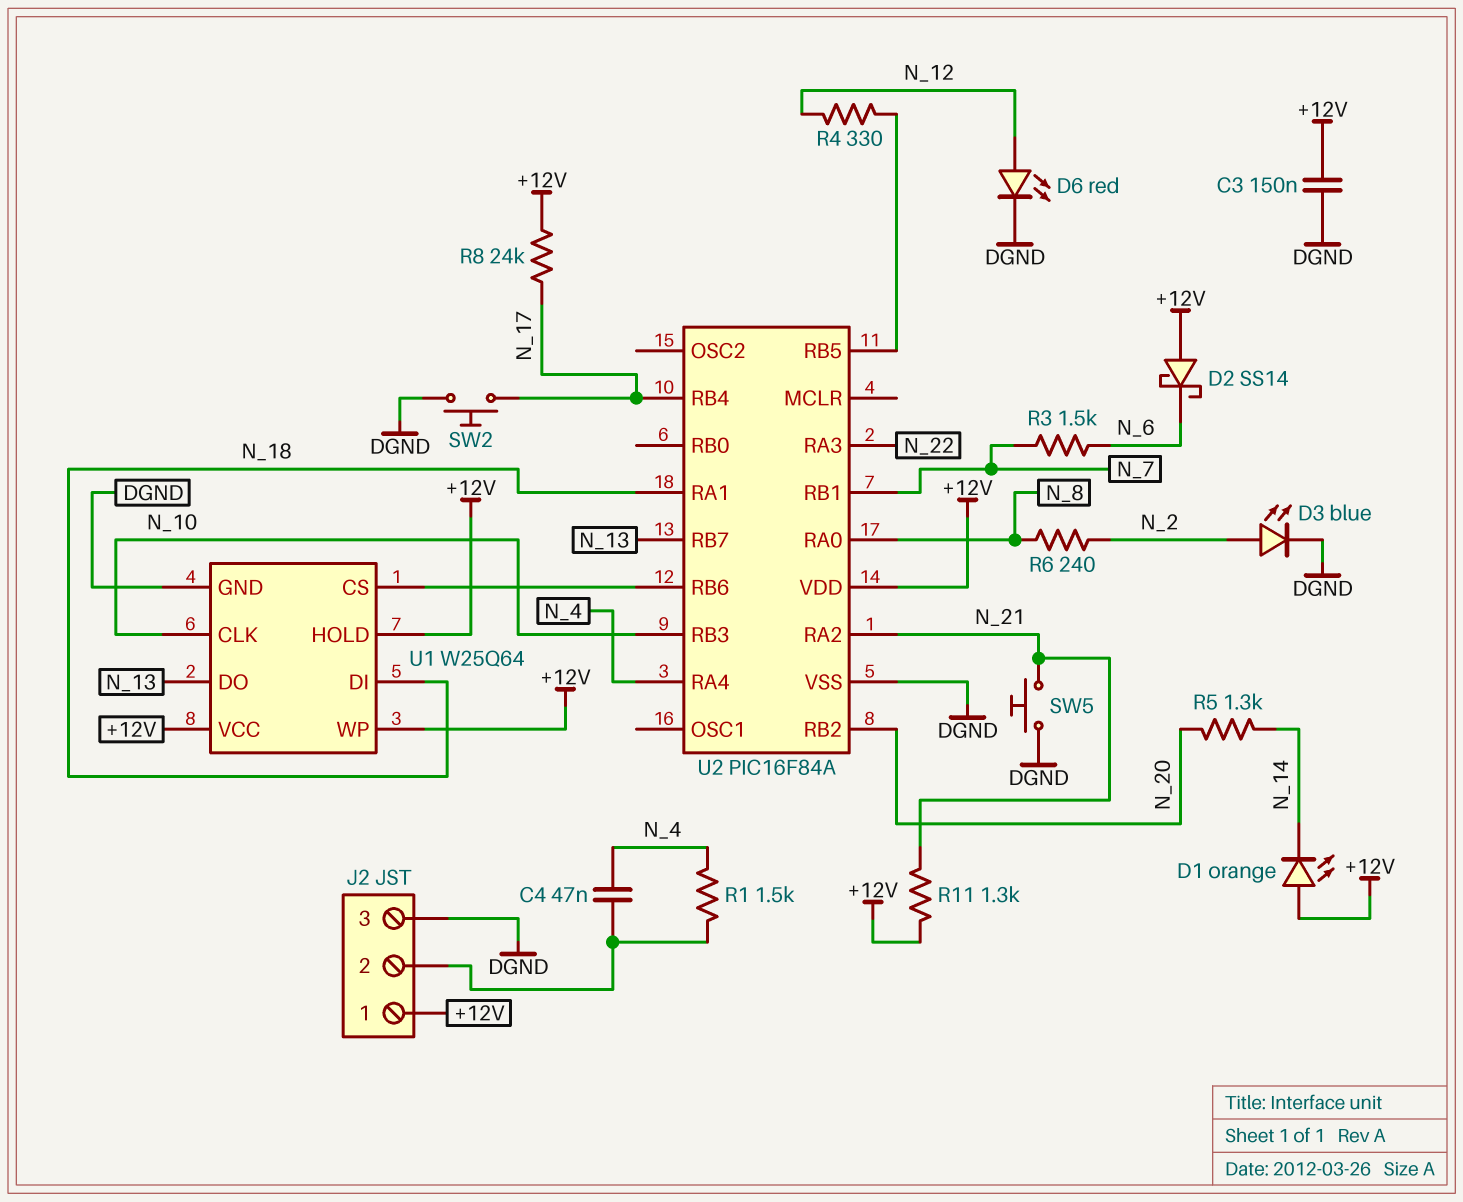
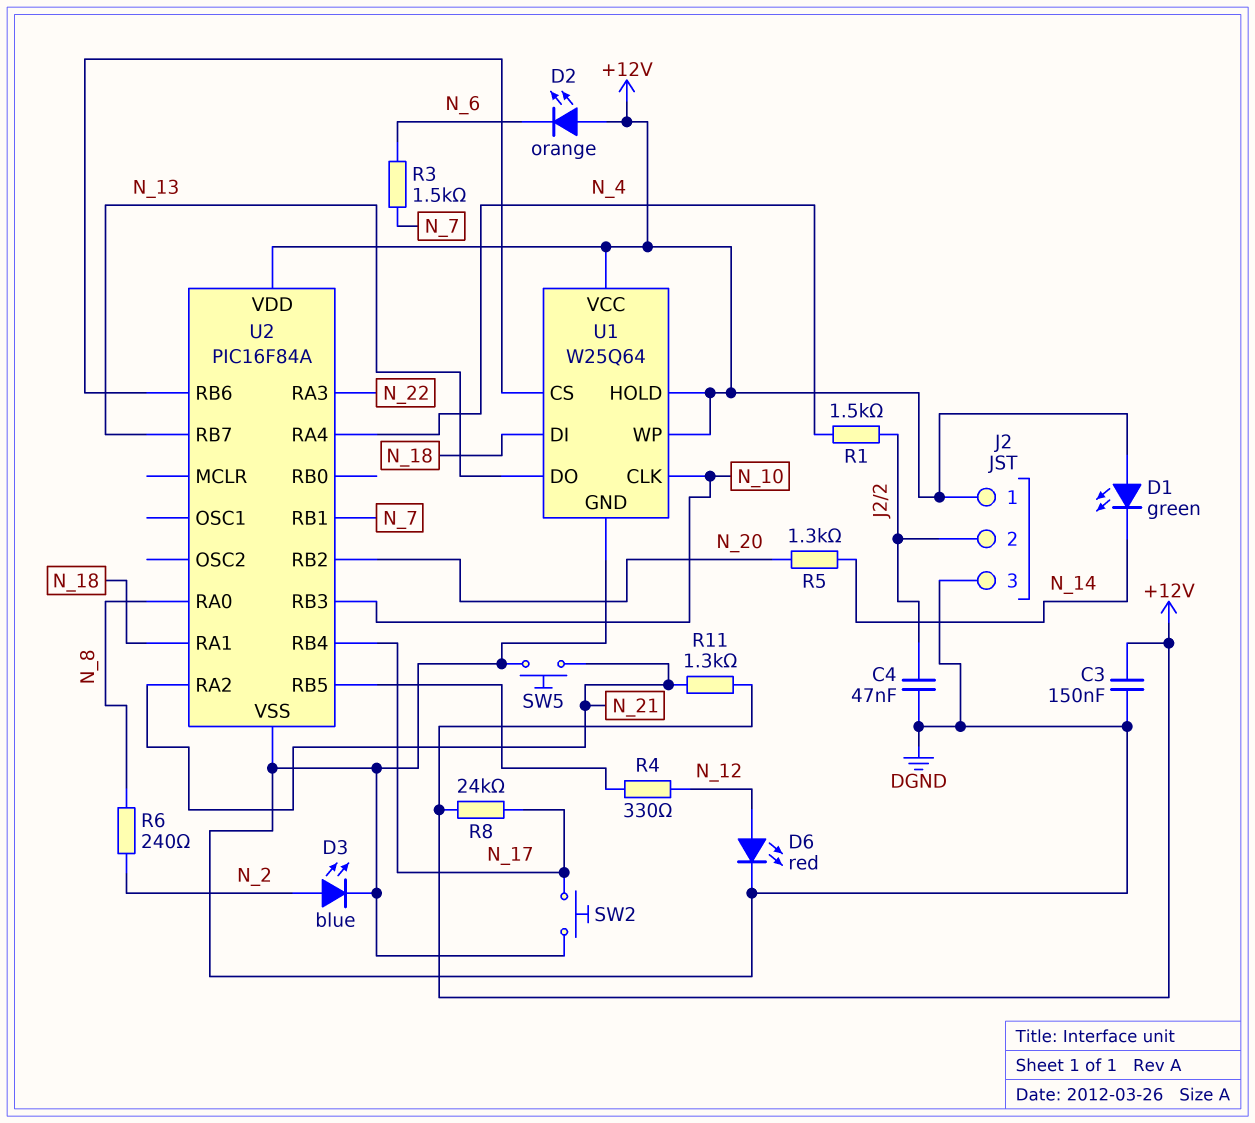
C4: 47nF (J2/2, N_4) -> 47nF (DGND, J2/2)
D1: LED orange (A +12V, K N_14) -> LED green (A +12V, K N_14)
D2: schottky SS14 (A +12V, K N_6) -> LED orange (A +12V, K N_6)

